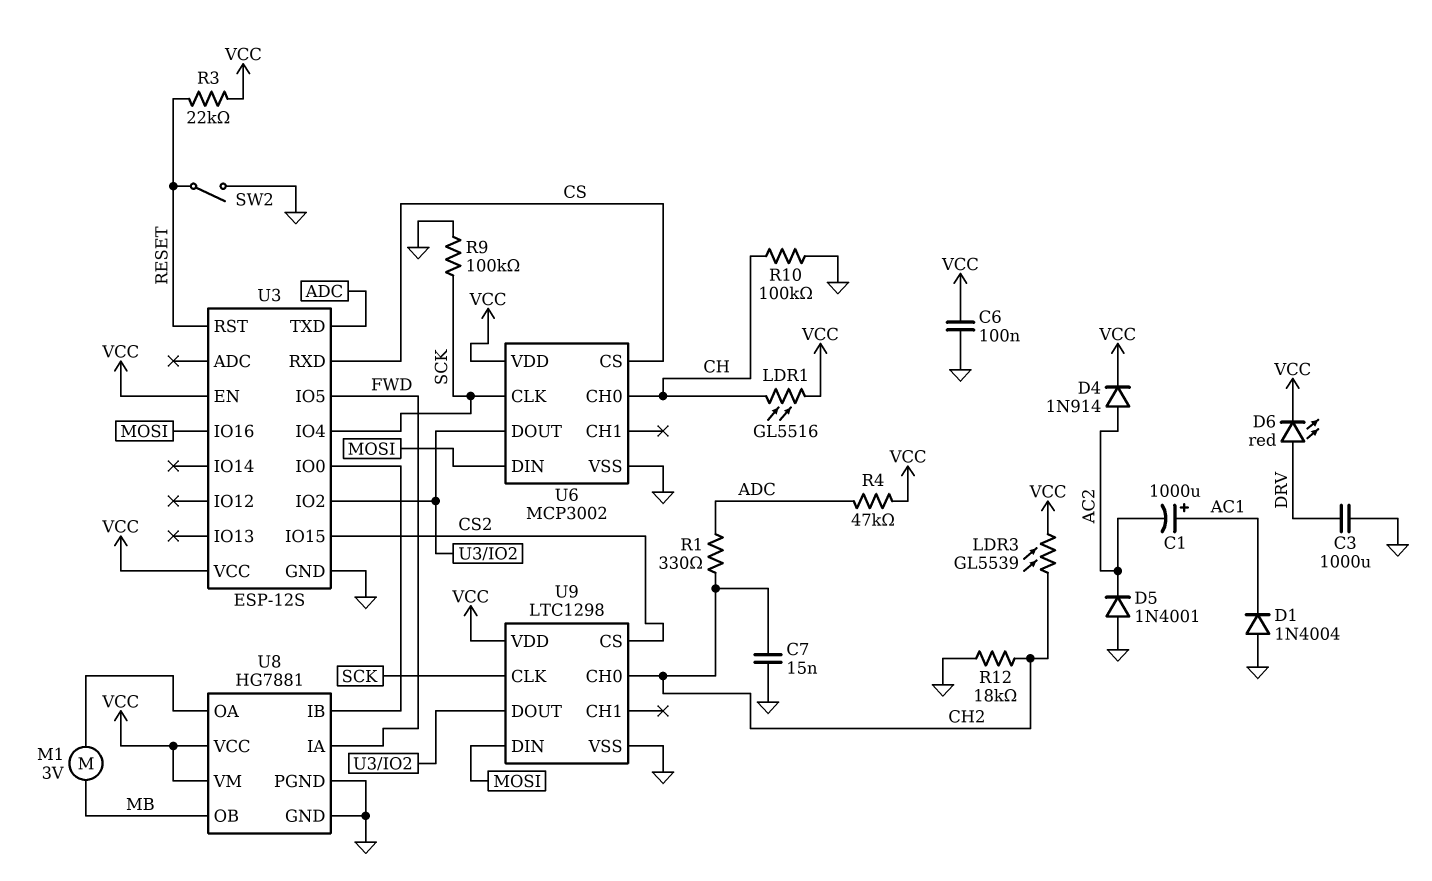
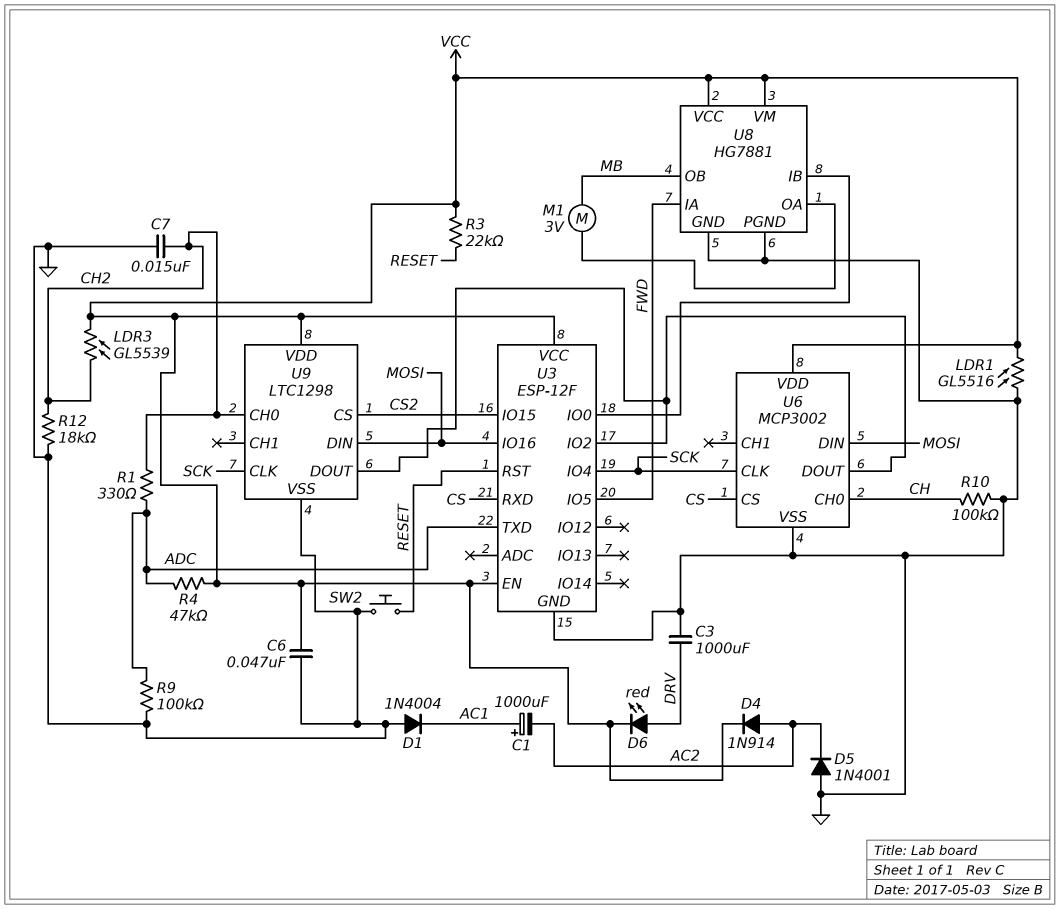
C6: 100nF (GND, VCC) -> 47nF (GND, VCC)
LDR1: GL5516 (CH, VCC) -> GL5516 (GND, VCC)
R9: 100k (GND, SCK) -> 100k (ADC, GND)
SW2: switch (GND, RESET) -> button (GND, RESET)
U3: ESP-12S -> ESP-12F

